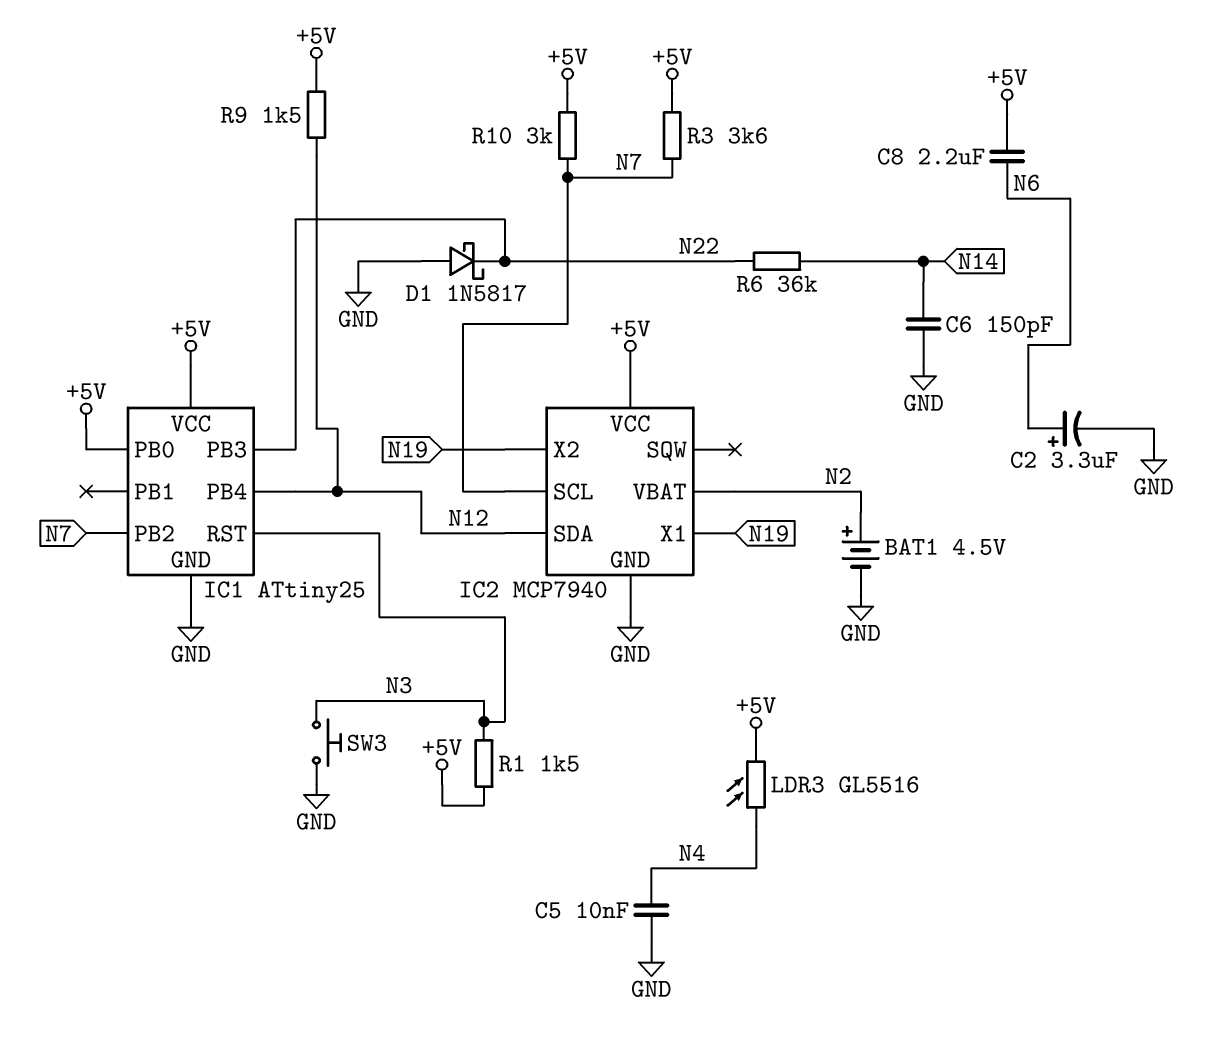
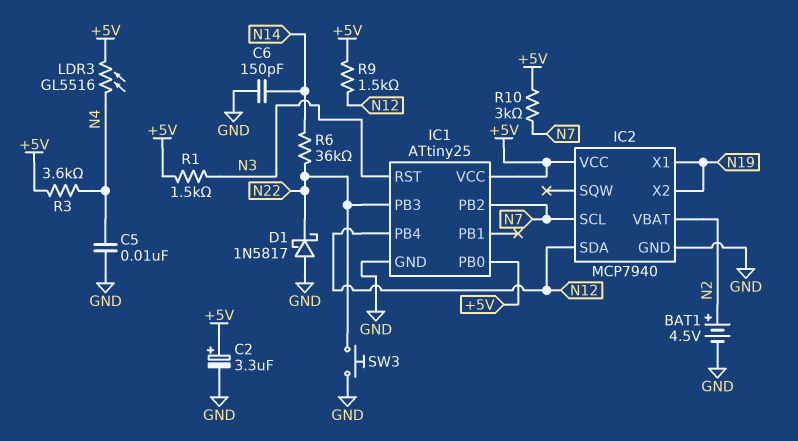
C2: 3.3uF (plus N6, minus GND) -> 3.3uF (plus +5V, minus GND)
C8: 2.2uF (+5V, N6) -> none
R3: 3.6k (+5V, N7) -> 3.6k (+5V, N4)
SW3: button (GND, N3) -> button (GND, N22)

